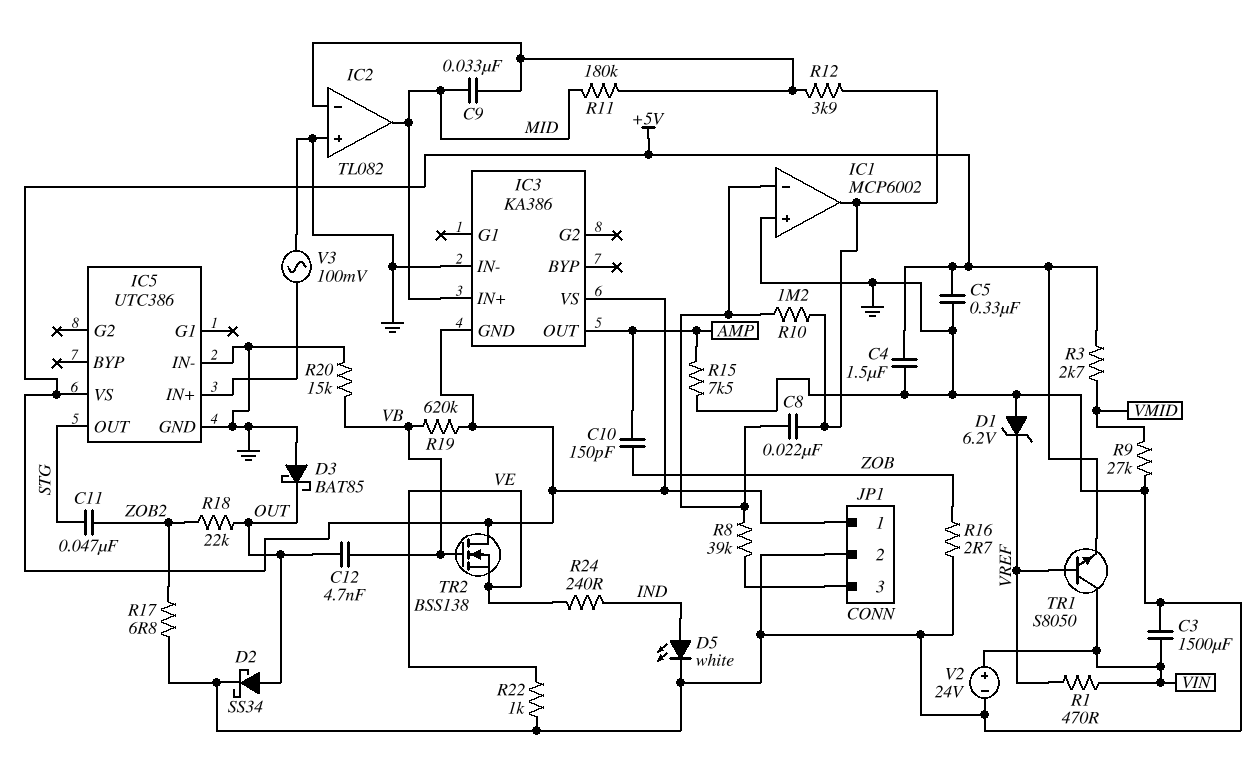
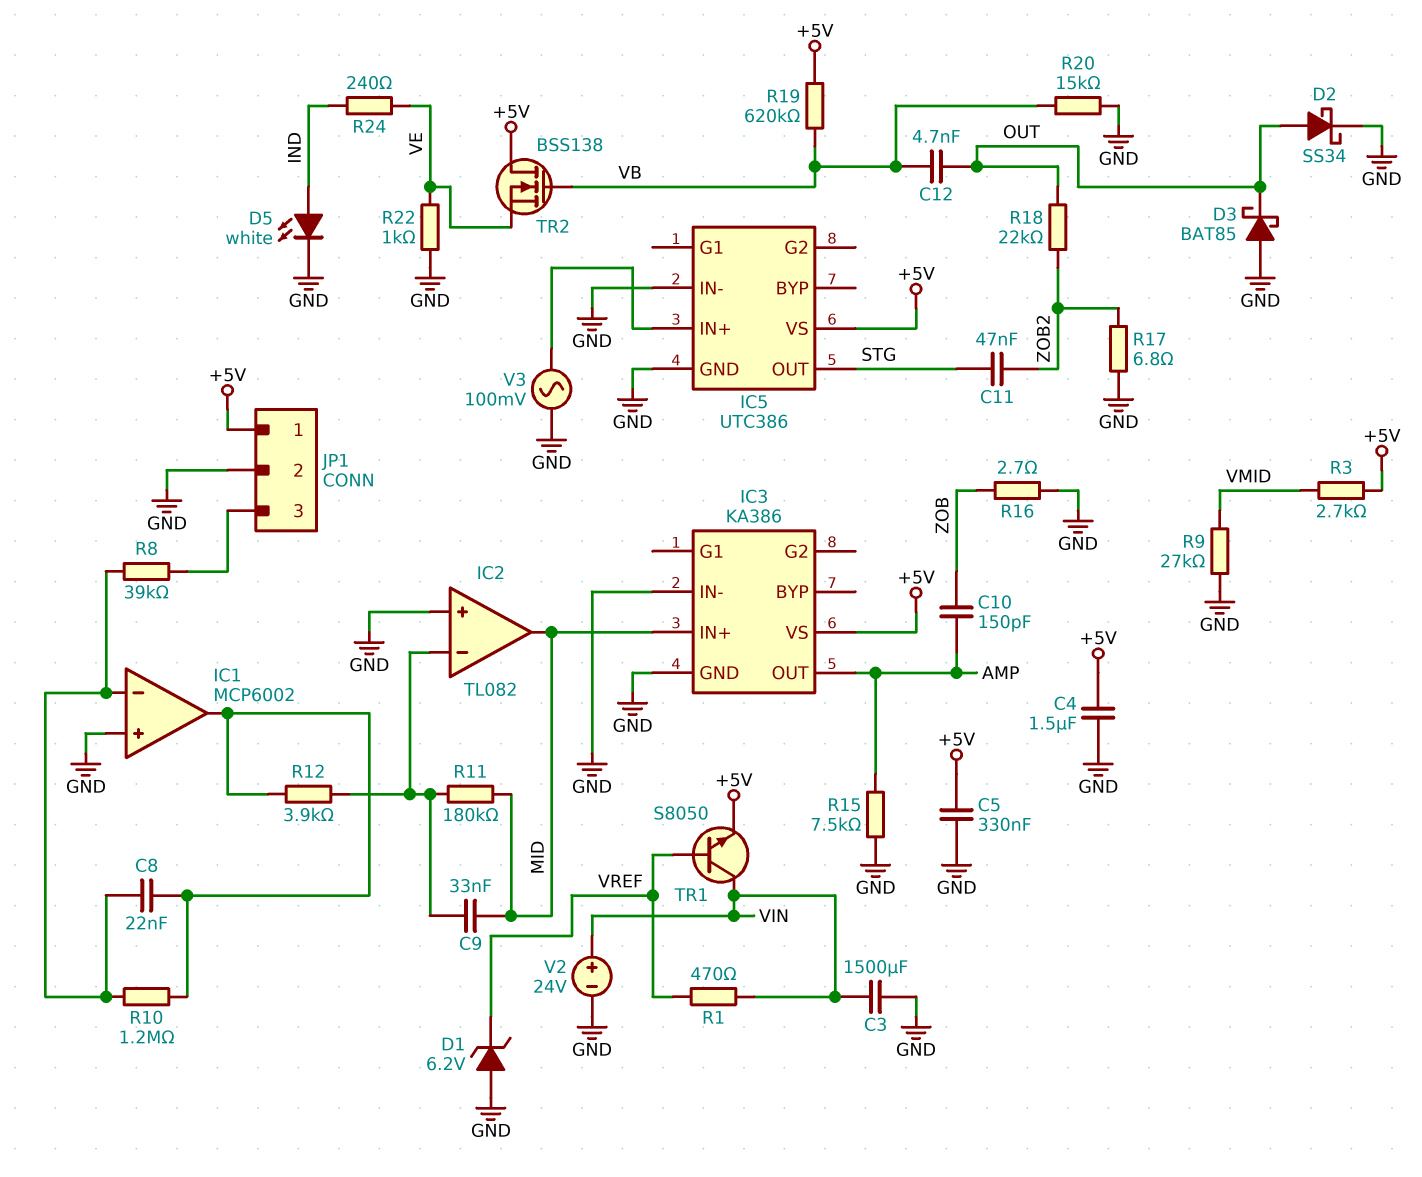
IC3 pin GND: +5V -> GND

